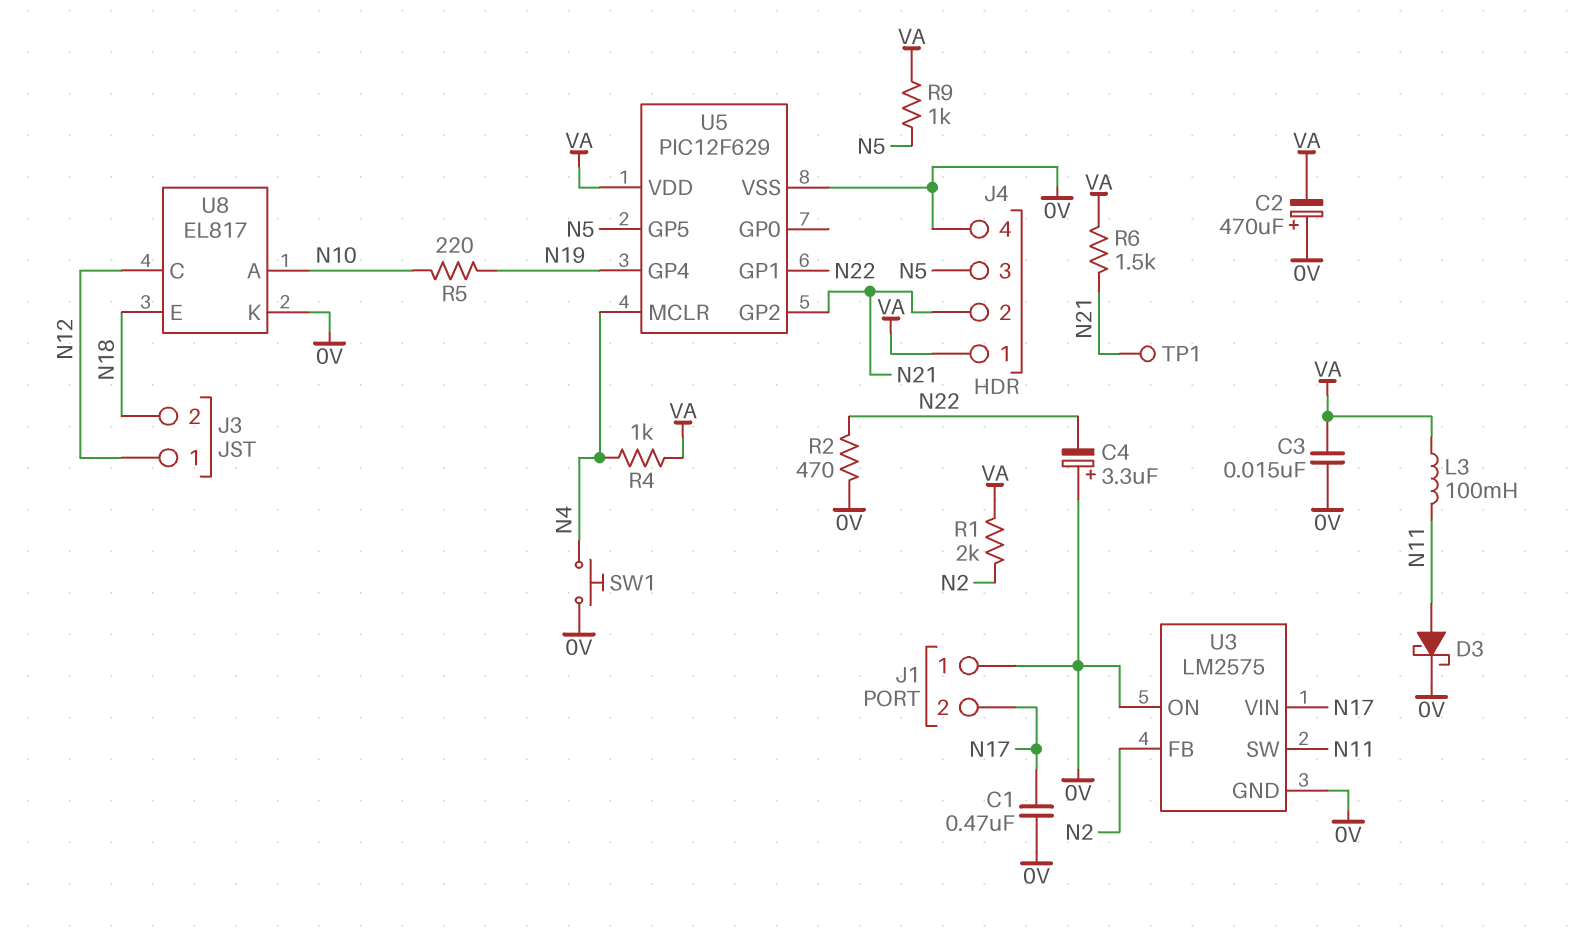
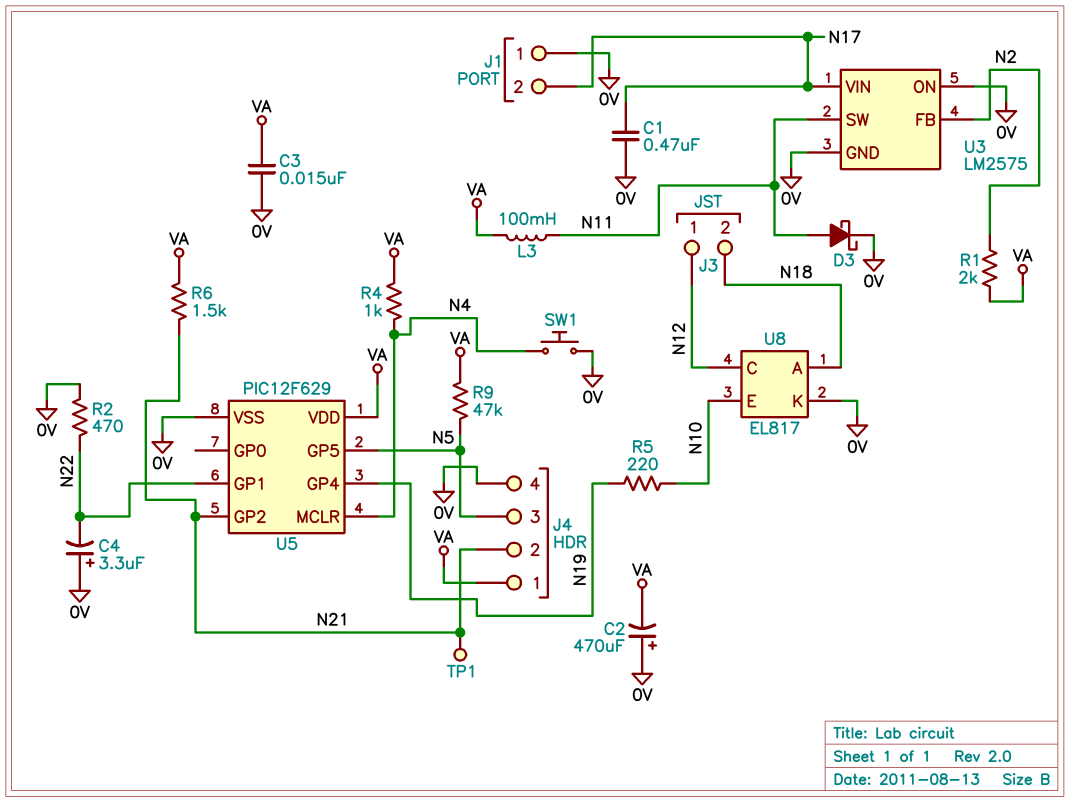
R9: 1k (N5, VA) -> 47k (N5, VA)
U8 pin A: N10 -> N18
U8 pin E: N18 -> N10

